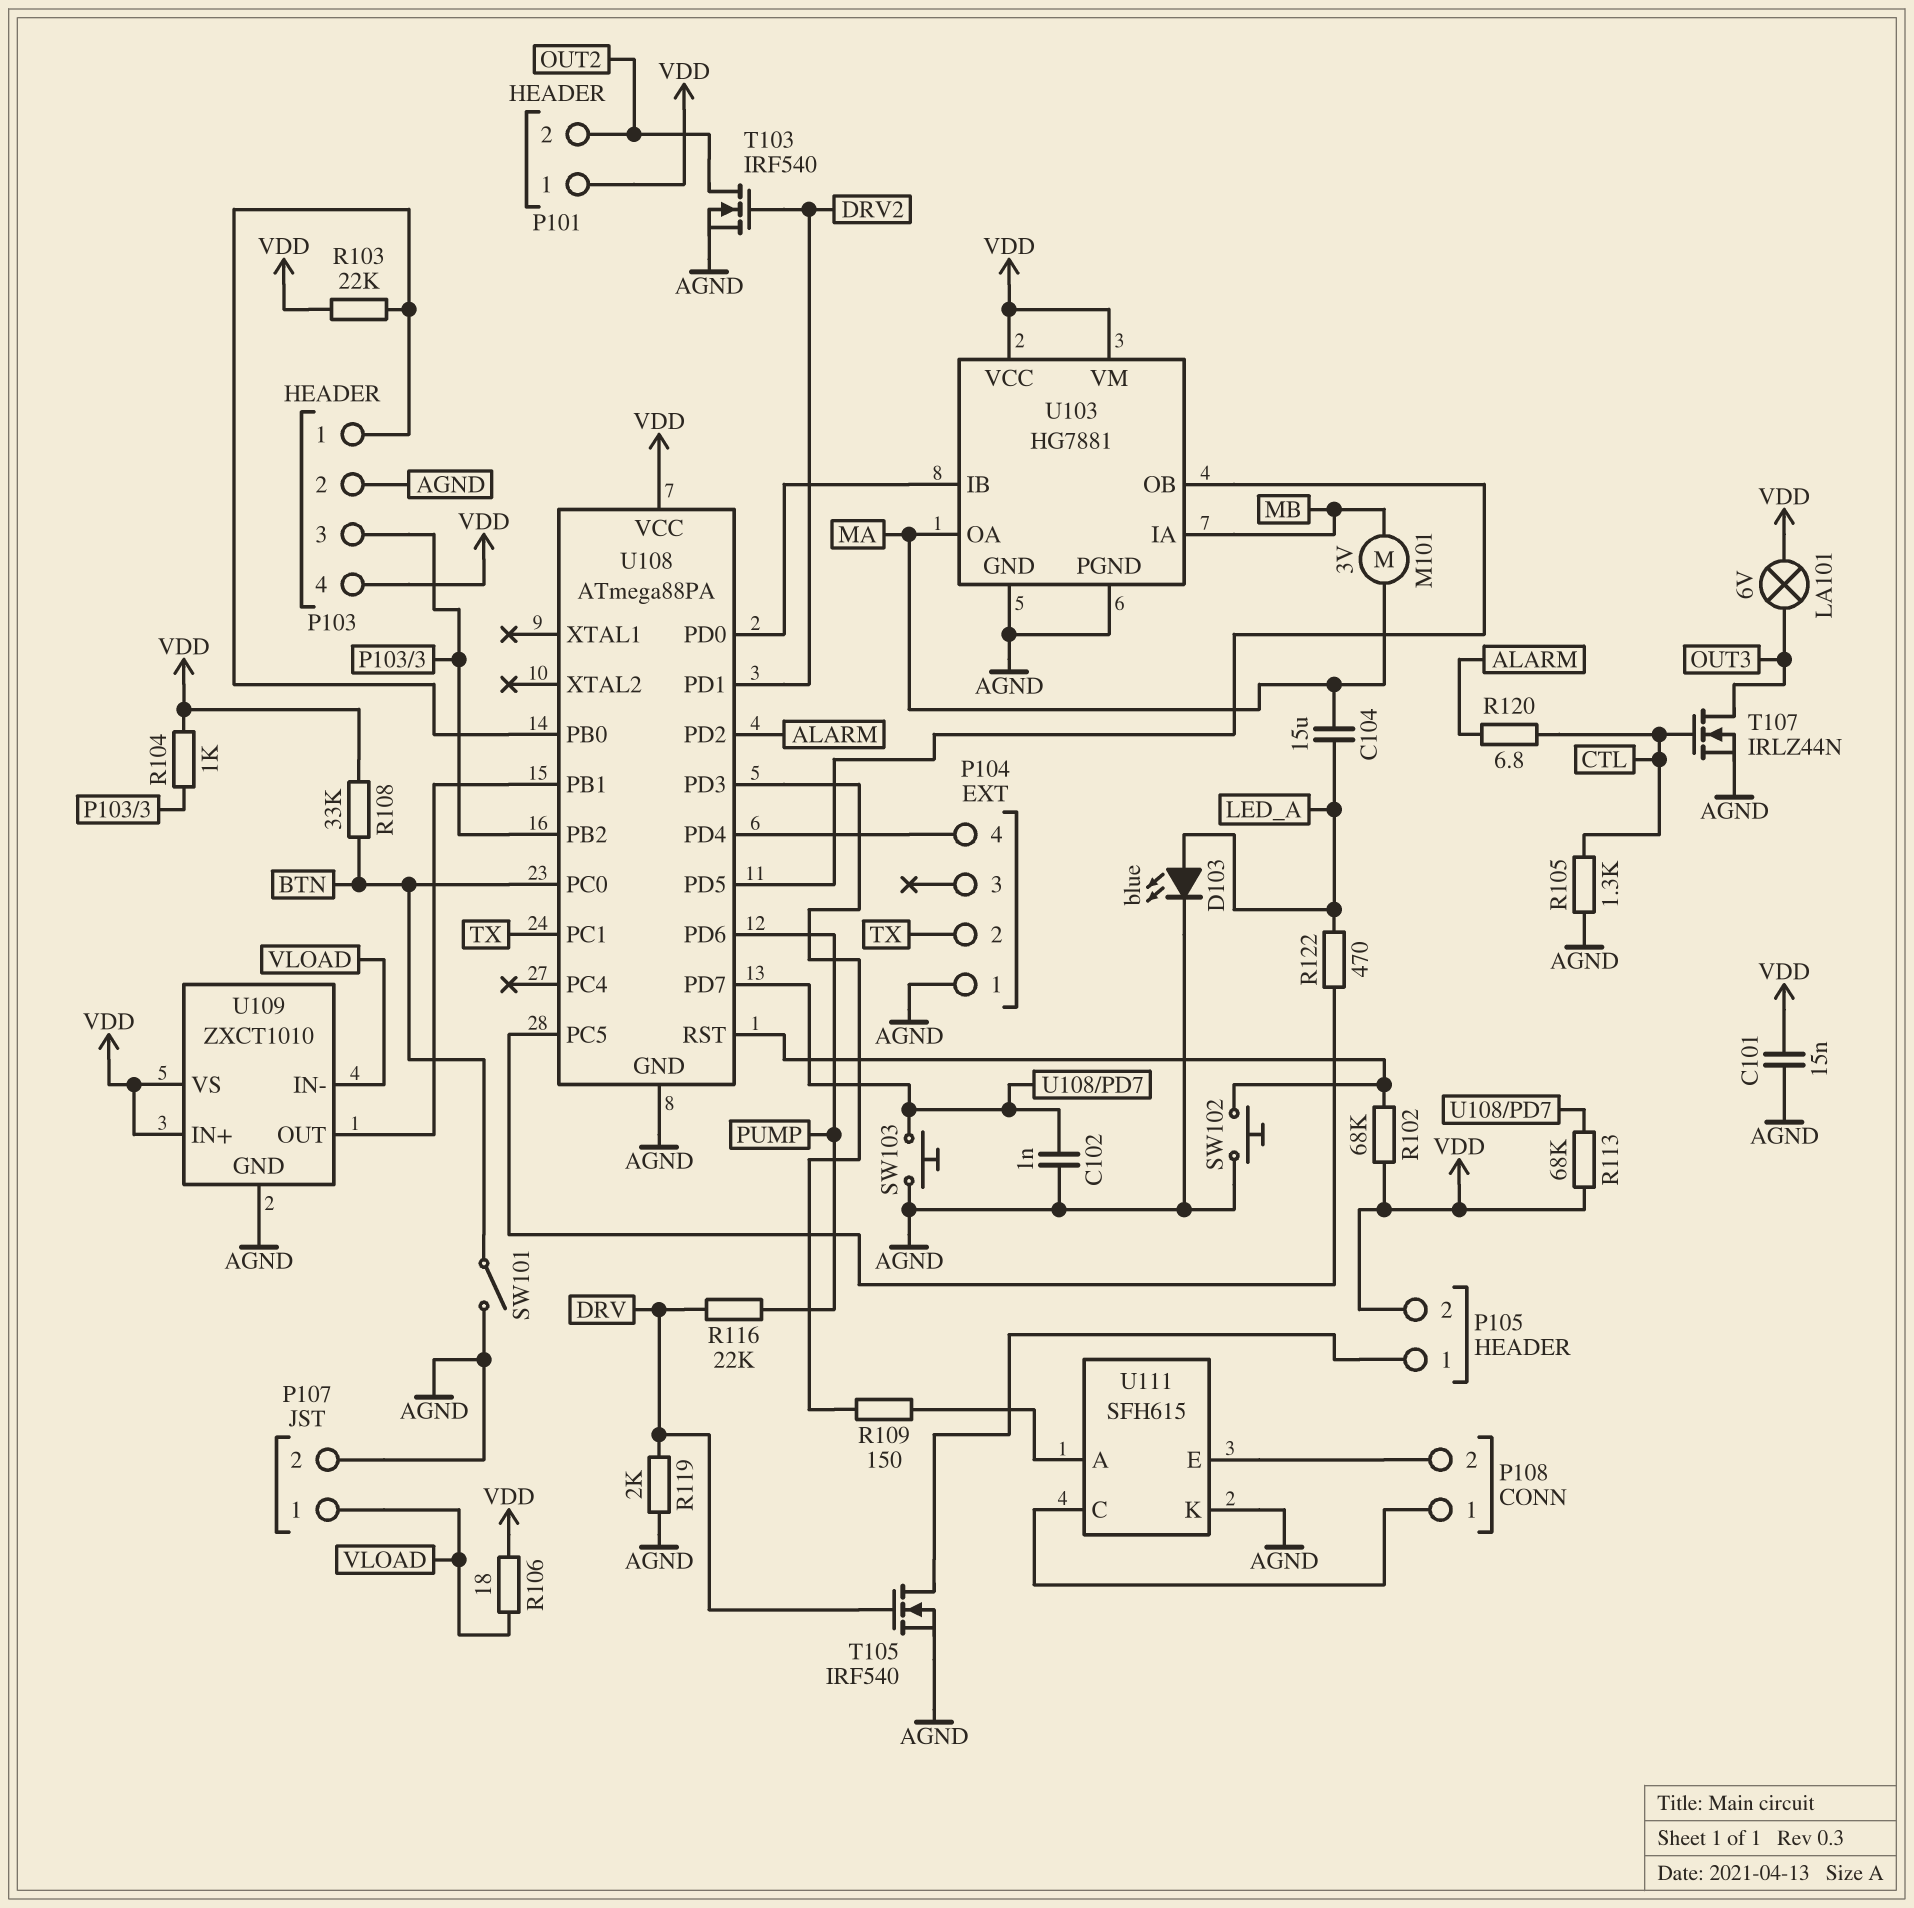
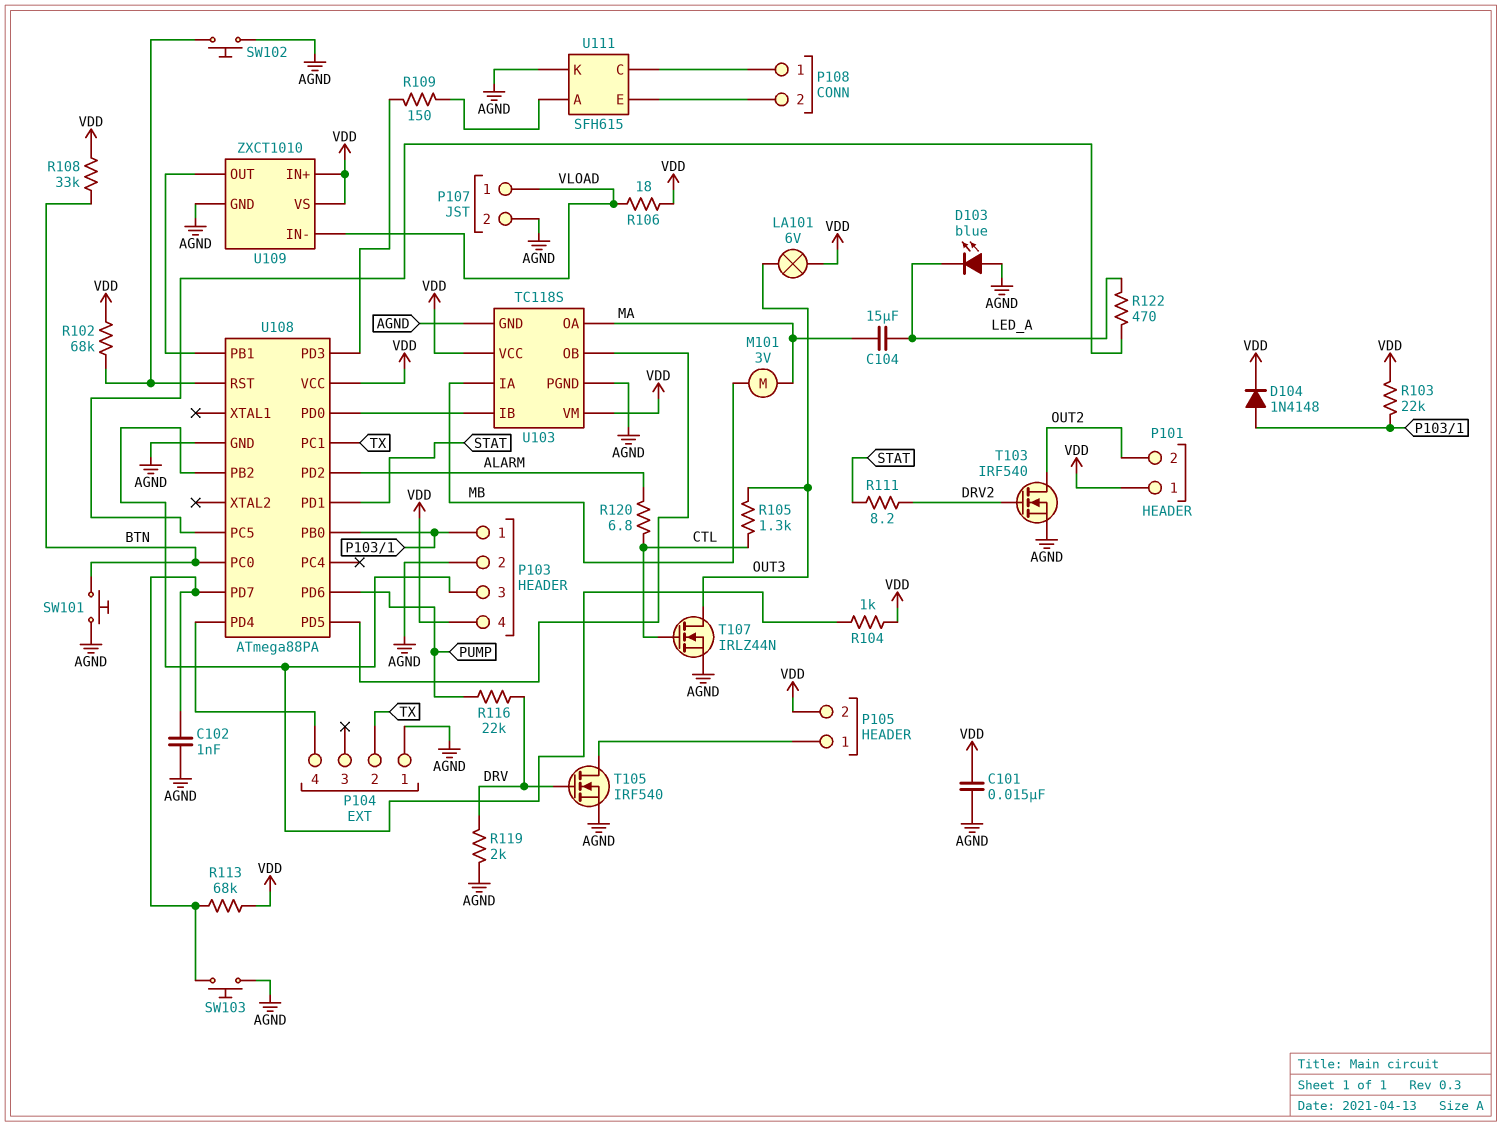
D103: LED blue (A LED_A, K AGND) -> LED blue (A AGND, K LED_A)
D104: none -> diode 1N4148 (A P103/1, K VDD)
R105: 1.3k (AGND, CTL) -> 1.3k (CTL, OUT3)
R111: none -> 8.2 (DRV2, STAT)
SW101: switch (AGND, BTN) -> button (AGND, BTN)
U103: HG7881 -> TC118S
U108 pin PD1: DRV2 -> STAT

